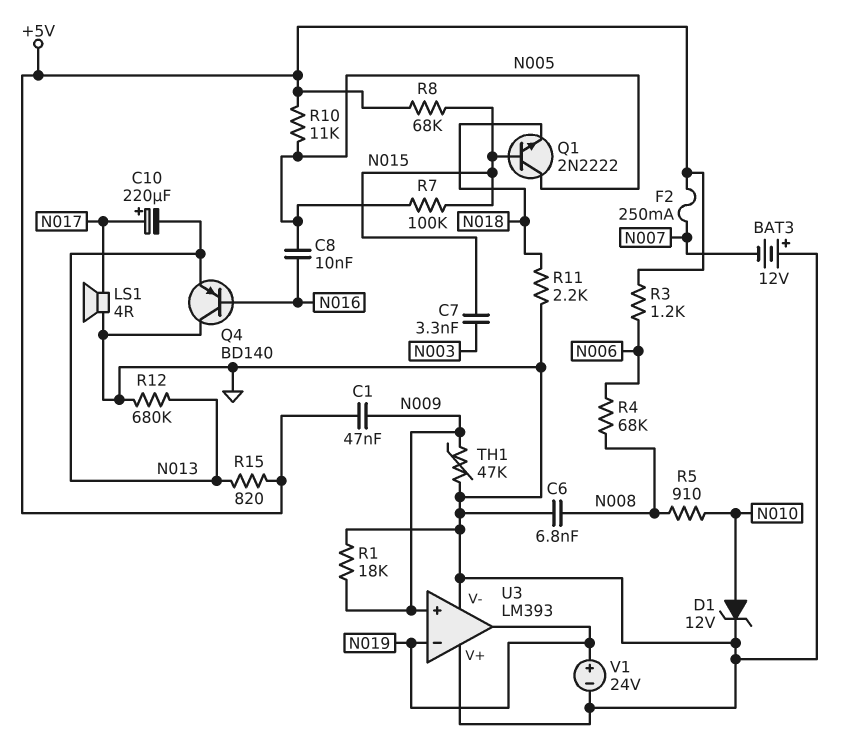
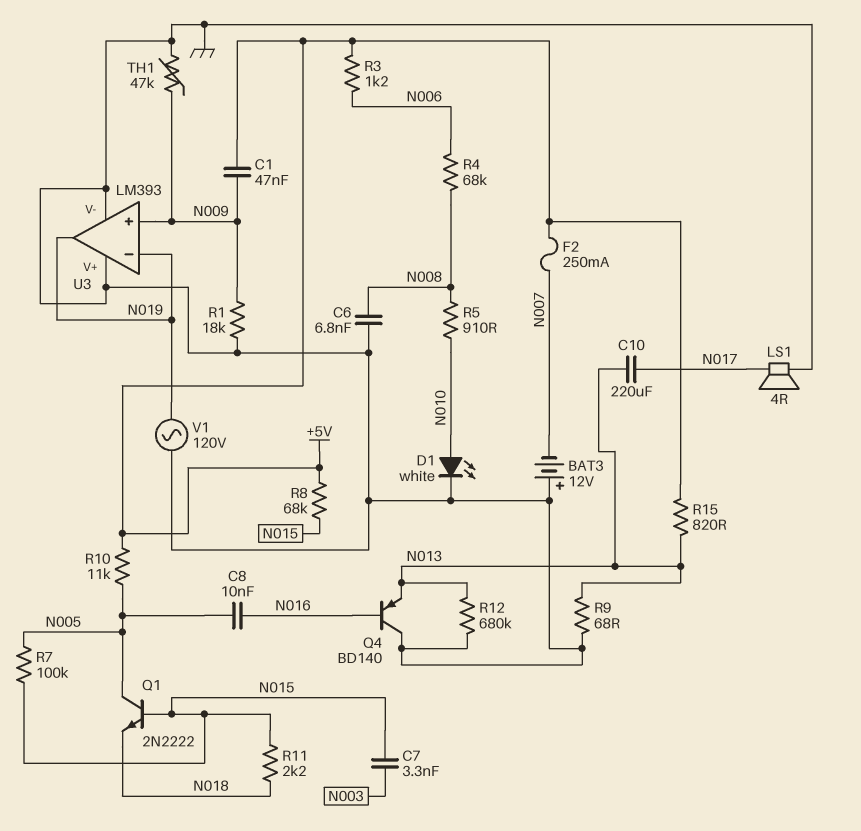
C10: 220uF (plus N017, minus N013) -> 220uF (N013, N017)
D1: zener 12V (A N010, K GND) -> LED white (A N010, K GND)
R9: none -> 68 (GND, N013)
R11: 2.2k (GND, N018) -> 2.2k (N015, N018)
V1: 24V (plus N019, minus GND) -> AC 120V (GND, N019)

